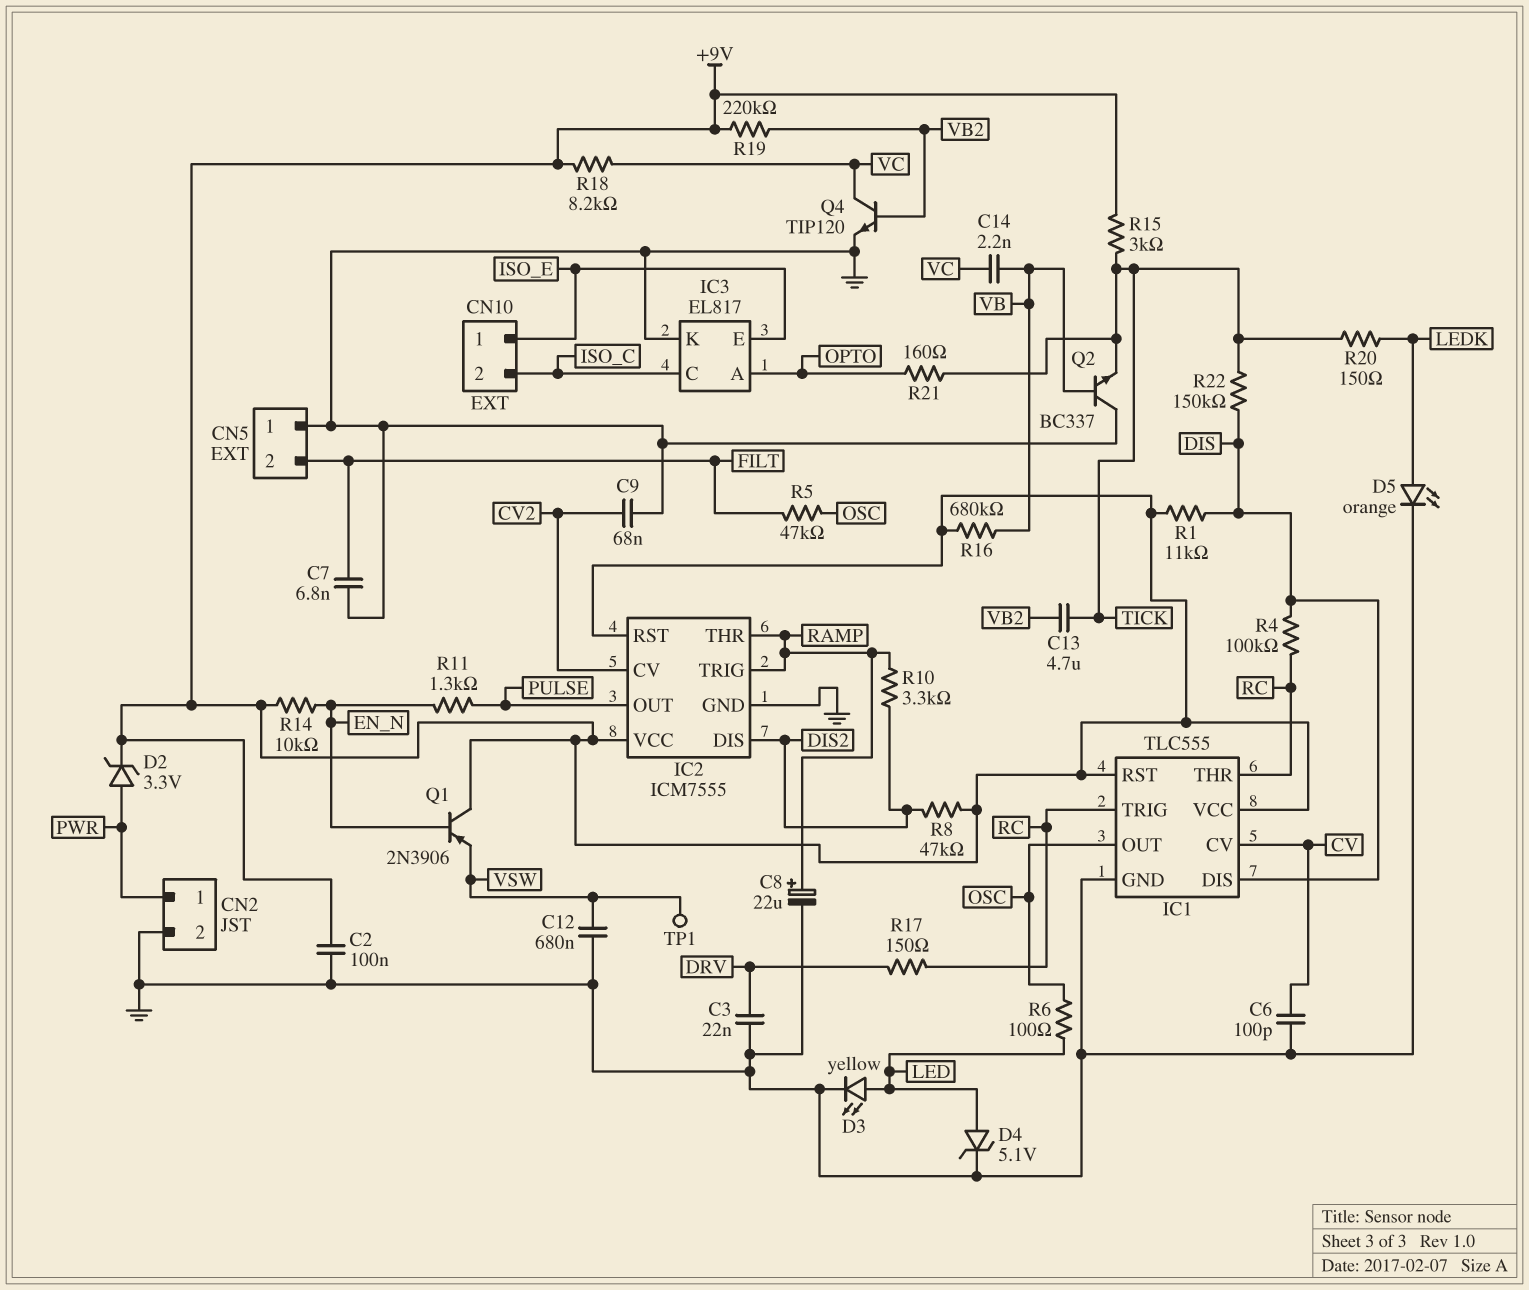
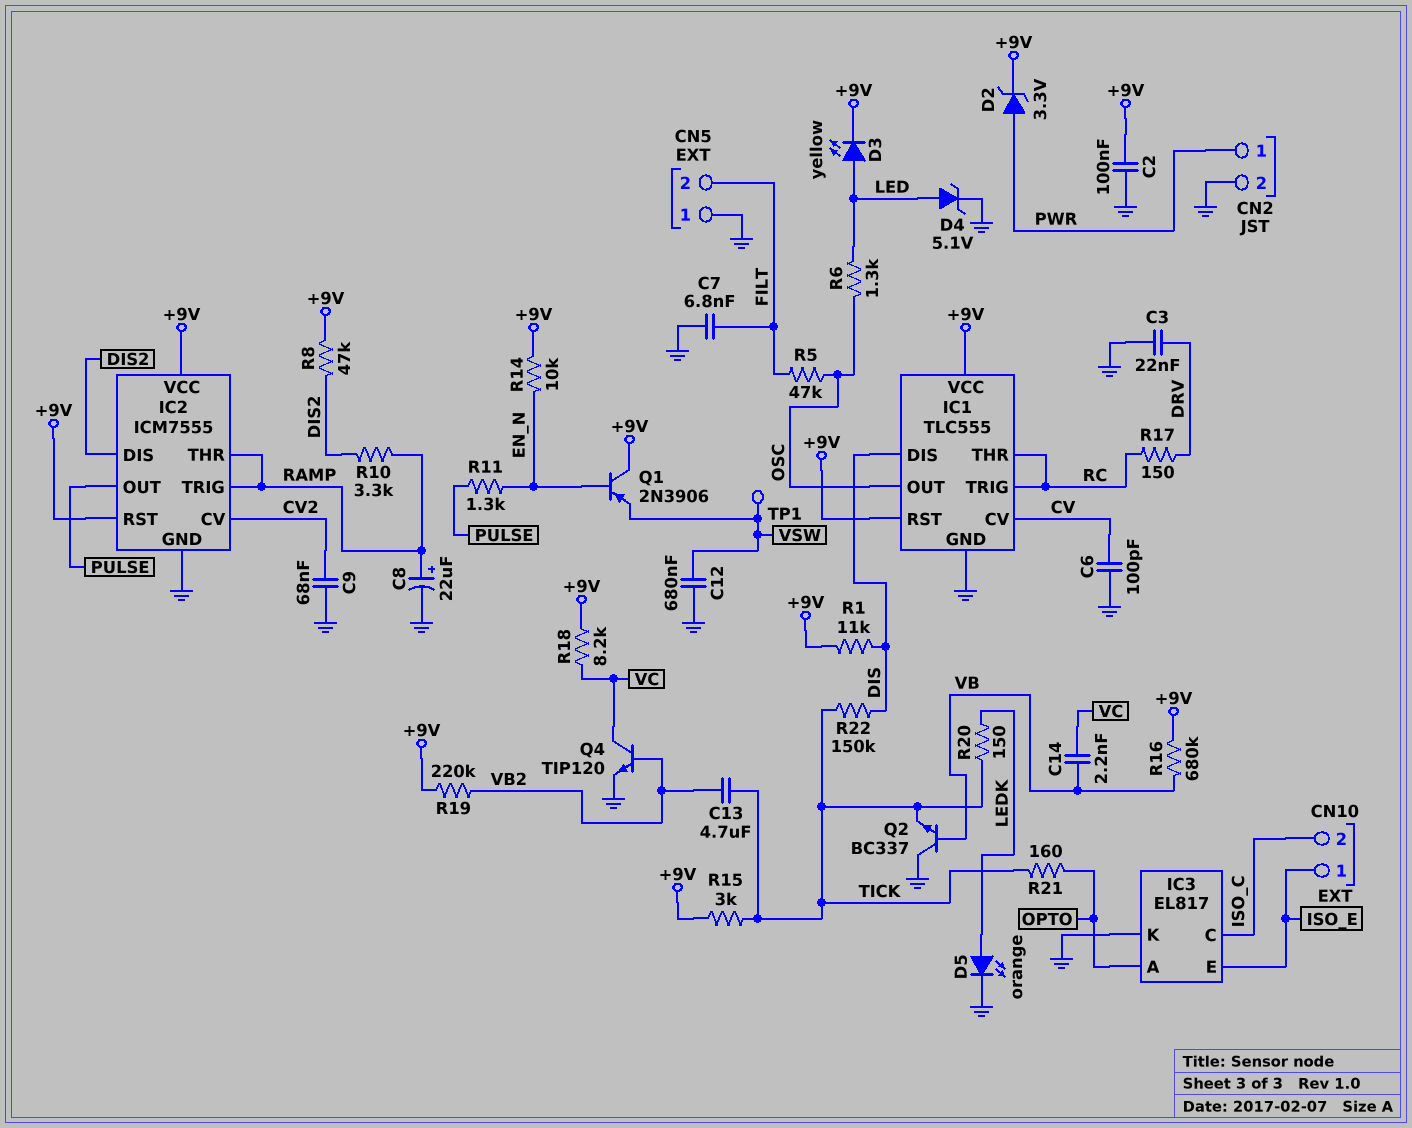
D3: LED yellow (A LED, K GND) -> LED yellow (A LED, K +9V)
R4: 100k (DIS, RC) -> none
R6: 100 (LED, OSC) -> 1.3k (LED, OSC)

